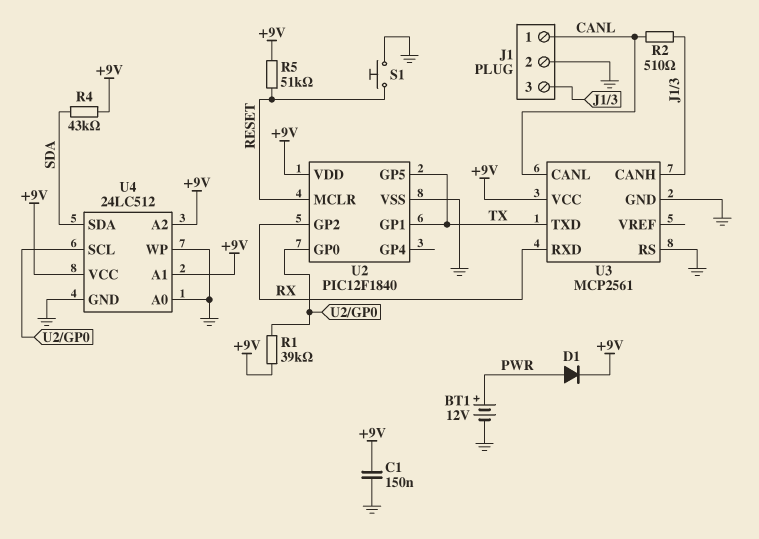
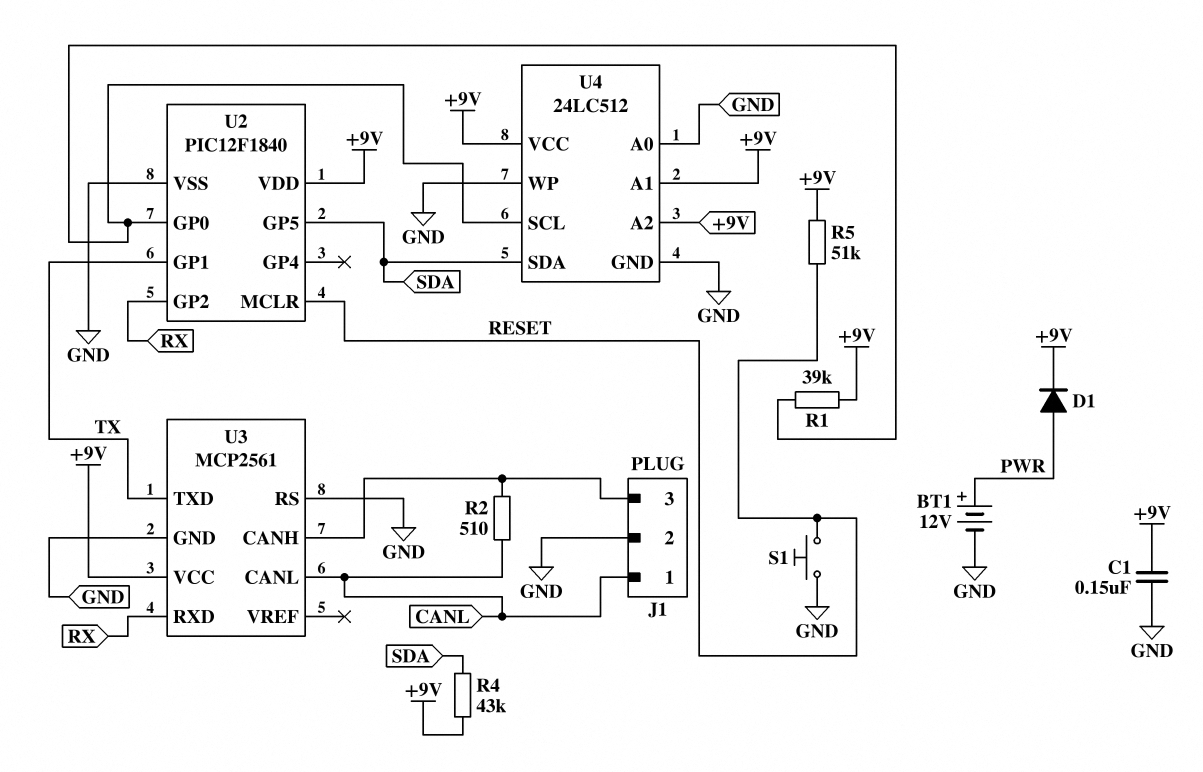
U2 pin GP5: TX -> SDA

